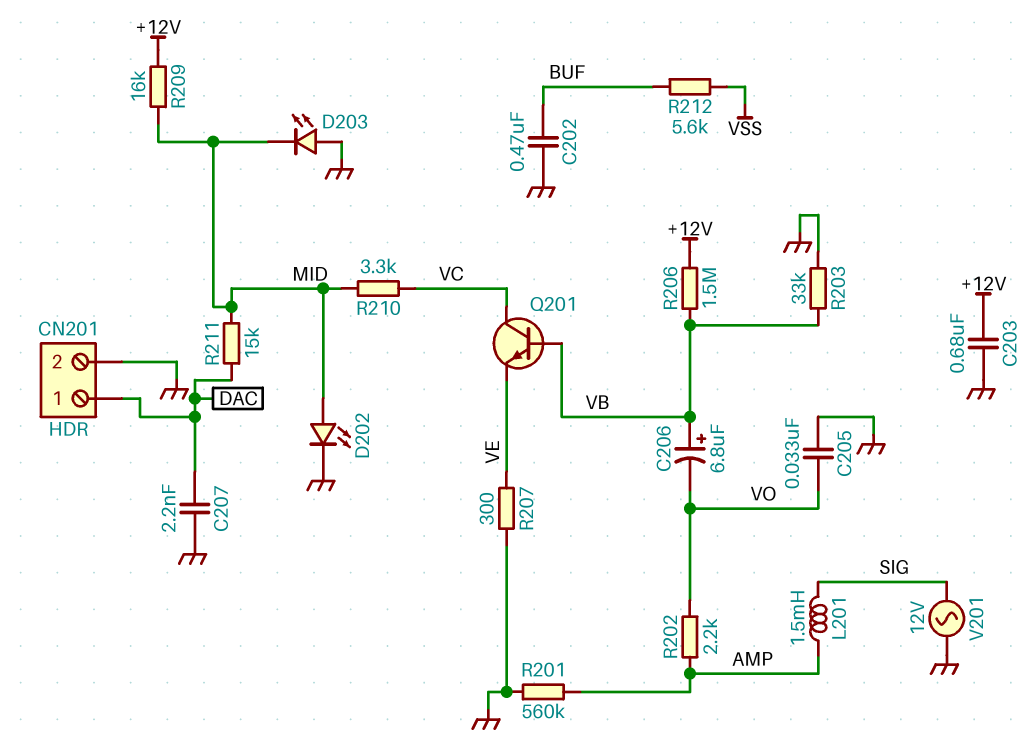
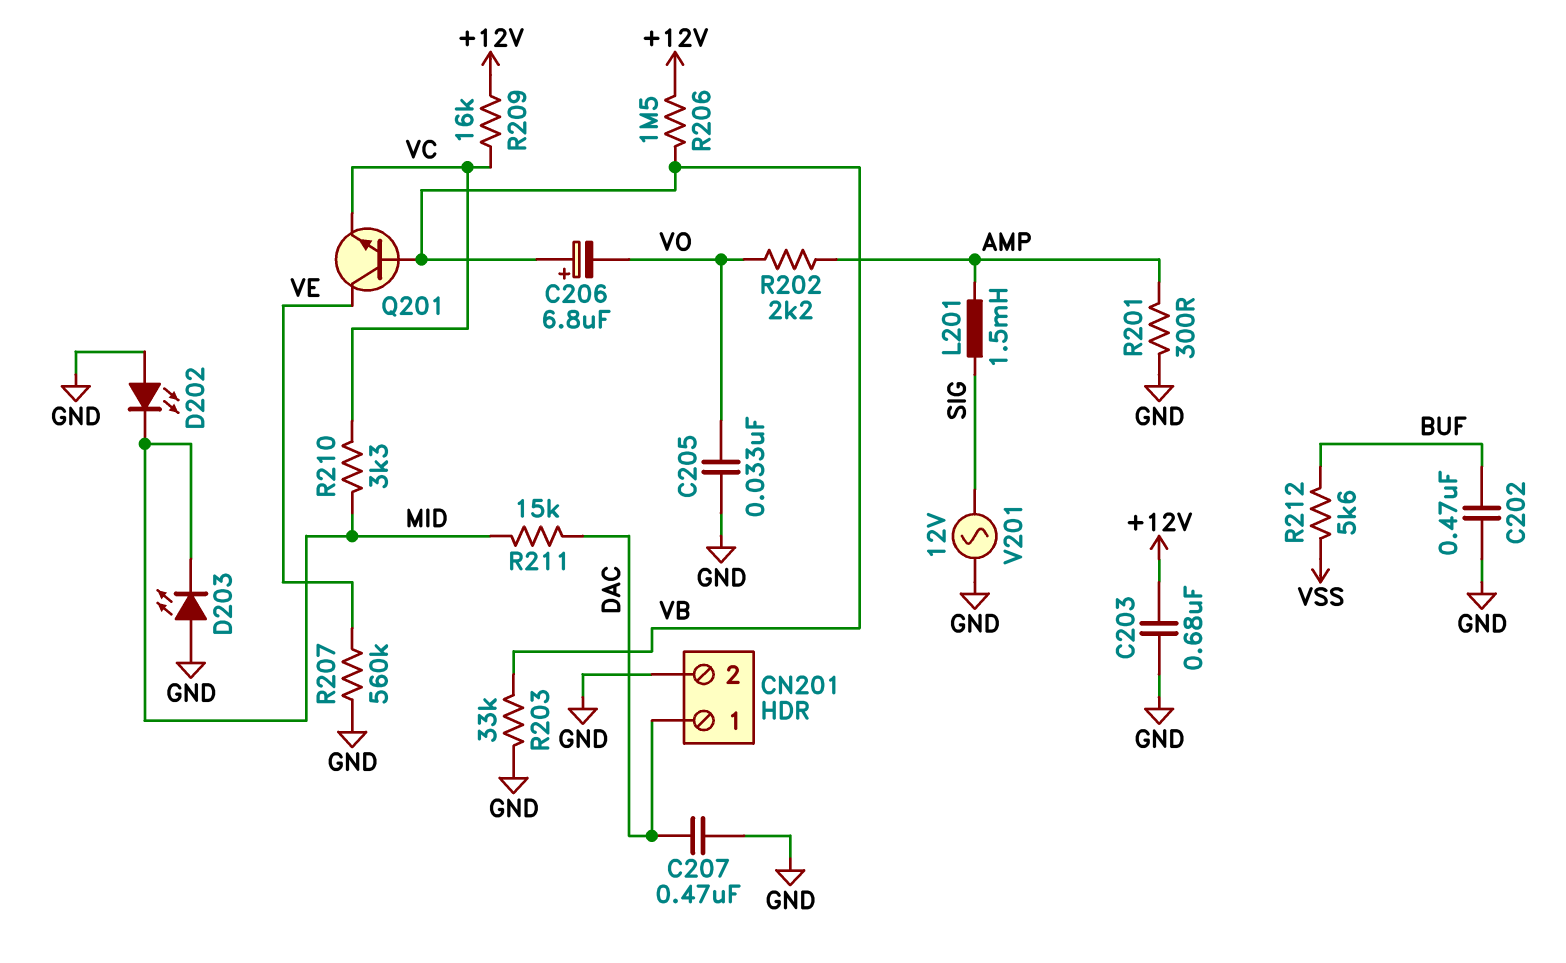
C207: 2.2nF (DAC, GND) -> 470nF (DAC, GND)
D202: LED (A MID, K GND) -> LED (A GND, K MID)
Q201: NPN (B VB, C VC, E VE) -> NPN (B VB, C VE, E VC)
R201: 560k (AMP, GND) -> 300 (AMP, GND)
R207: 300 (GND, VE) -> 560k (GND, VE)
R209: 16k (+12V, MID) -> 16k (+12V, VC)

